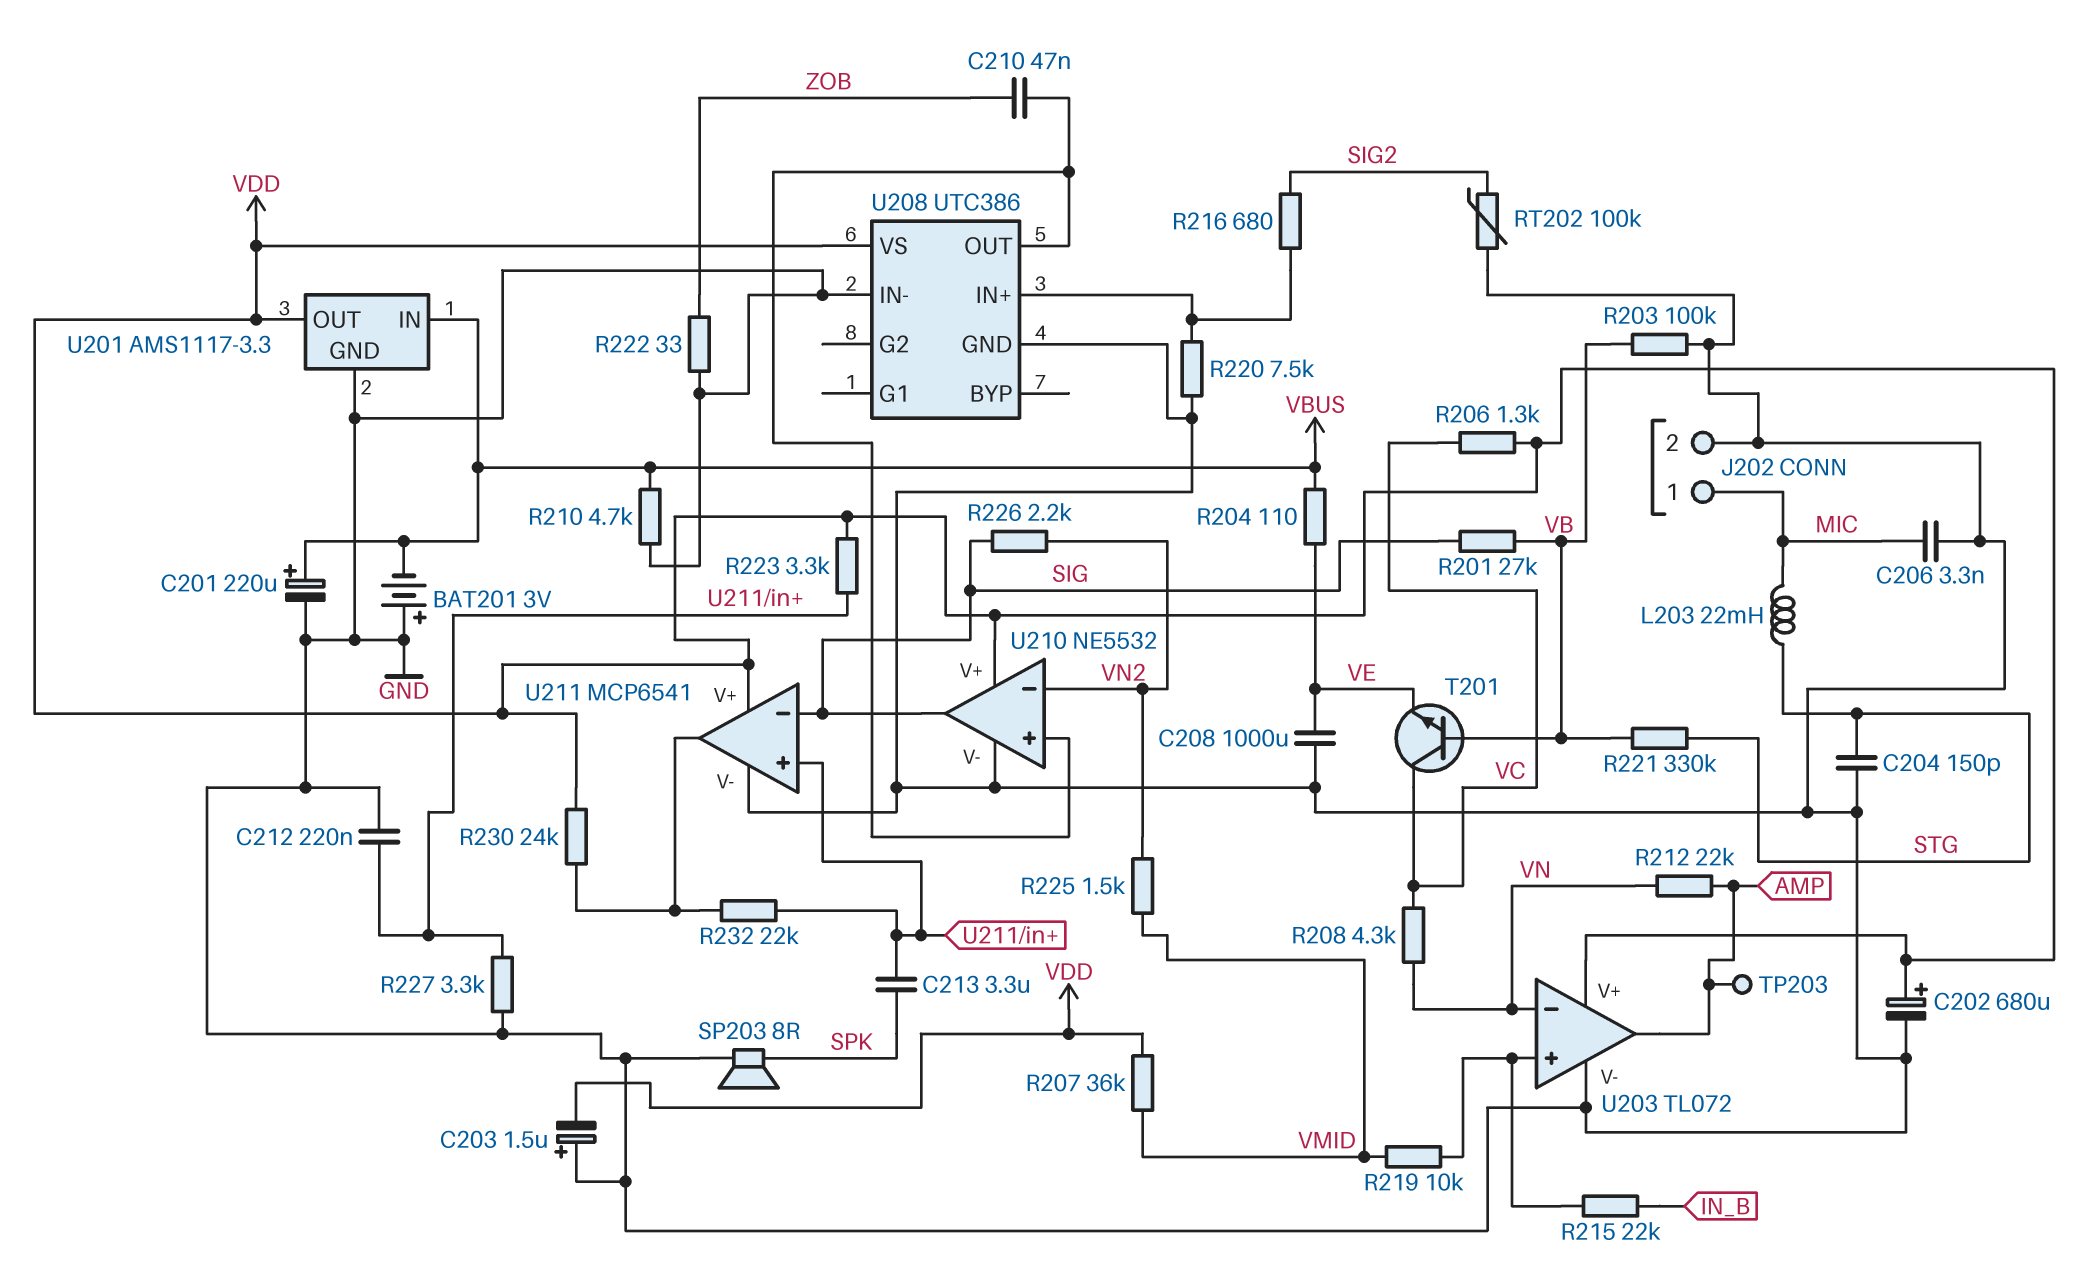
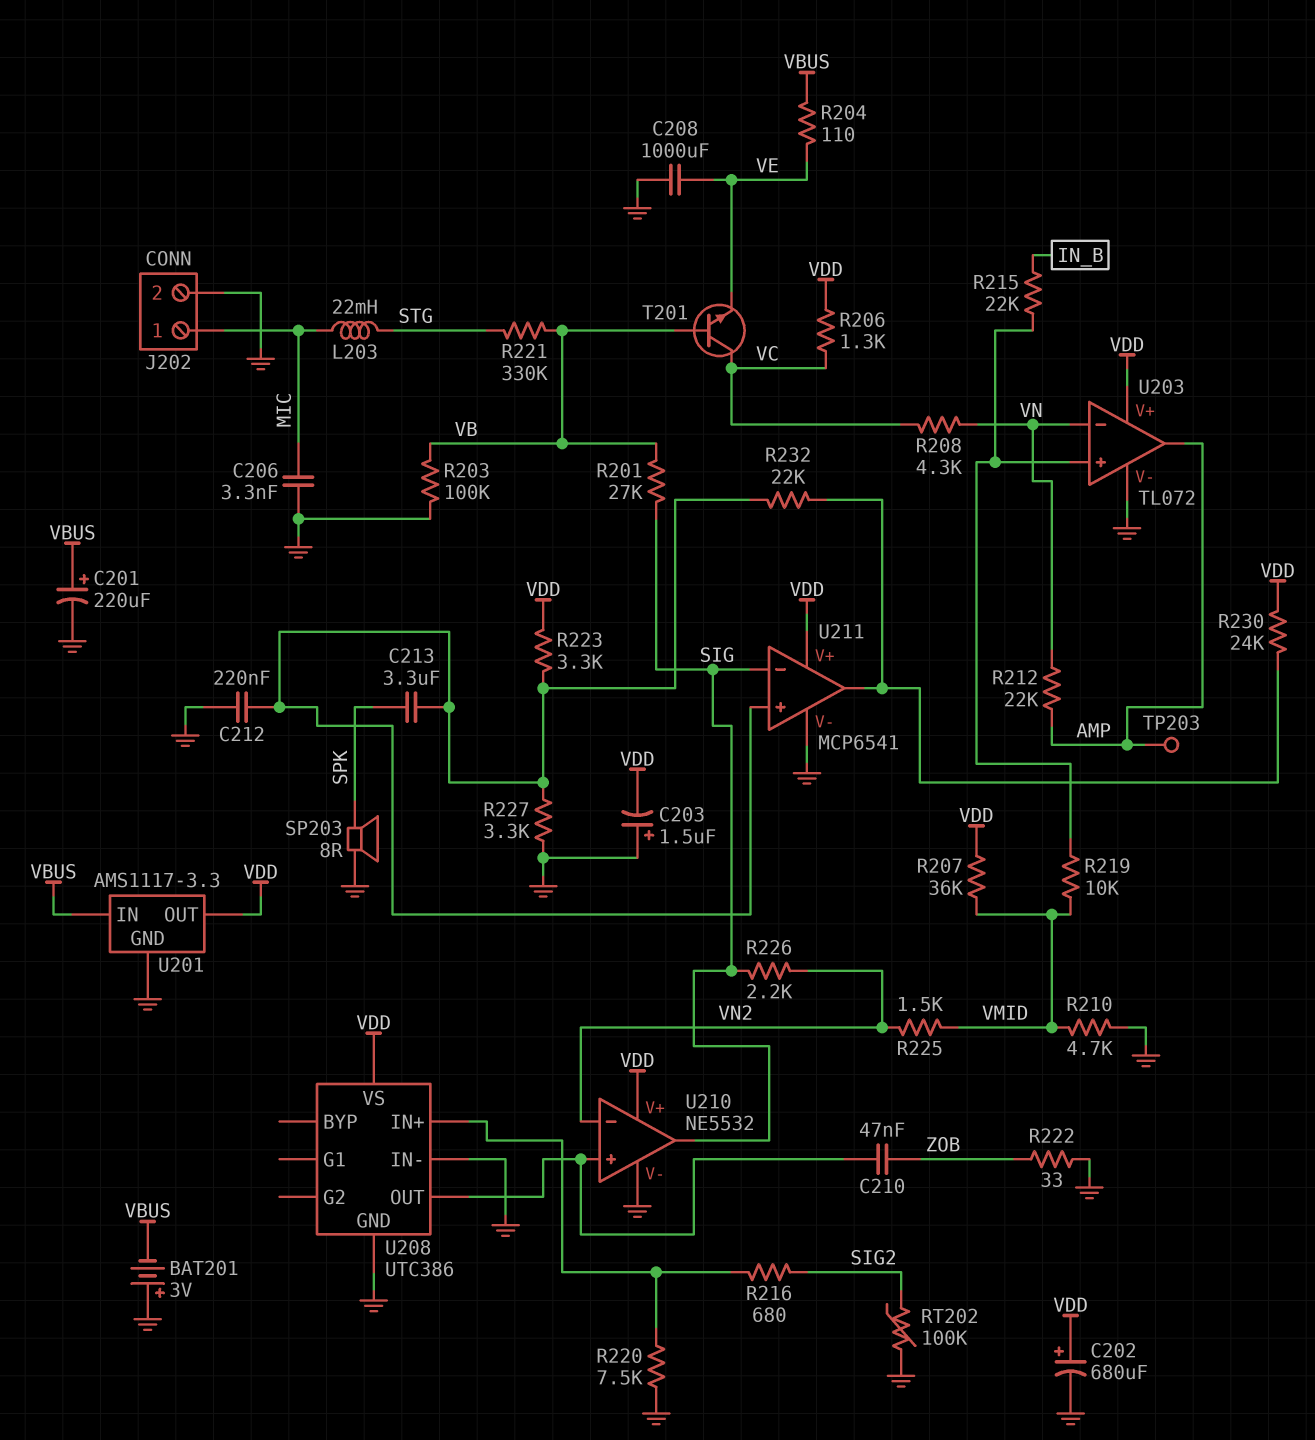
C204: 150pF (GND, STG) -> none
R210: 4.7k (GND, VBUS) -> 4.7k (GND, VMID)

